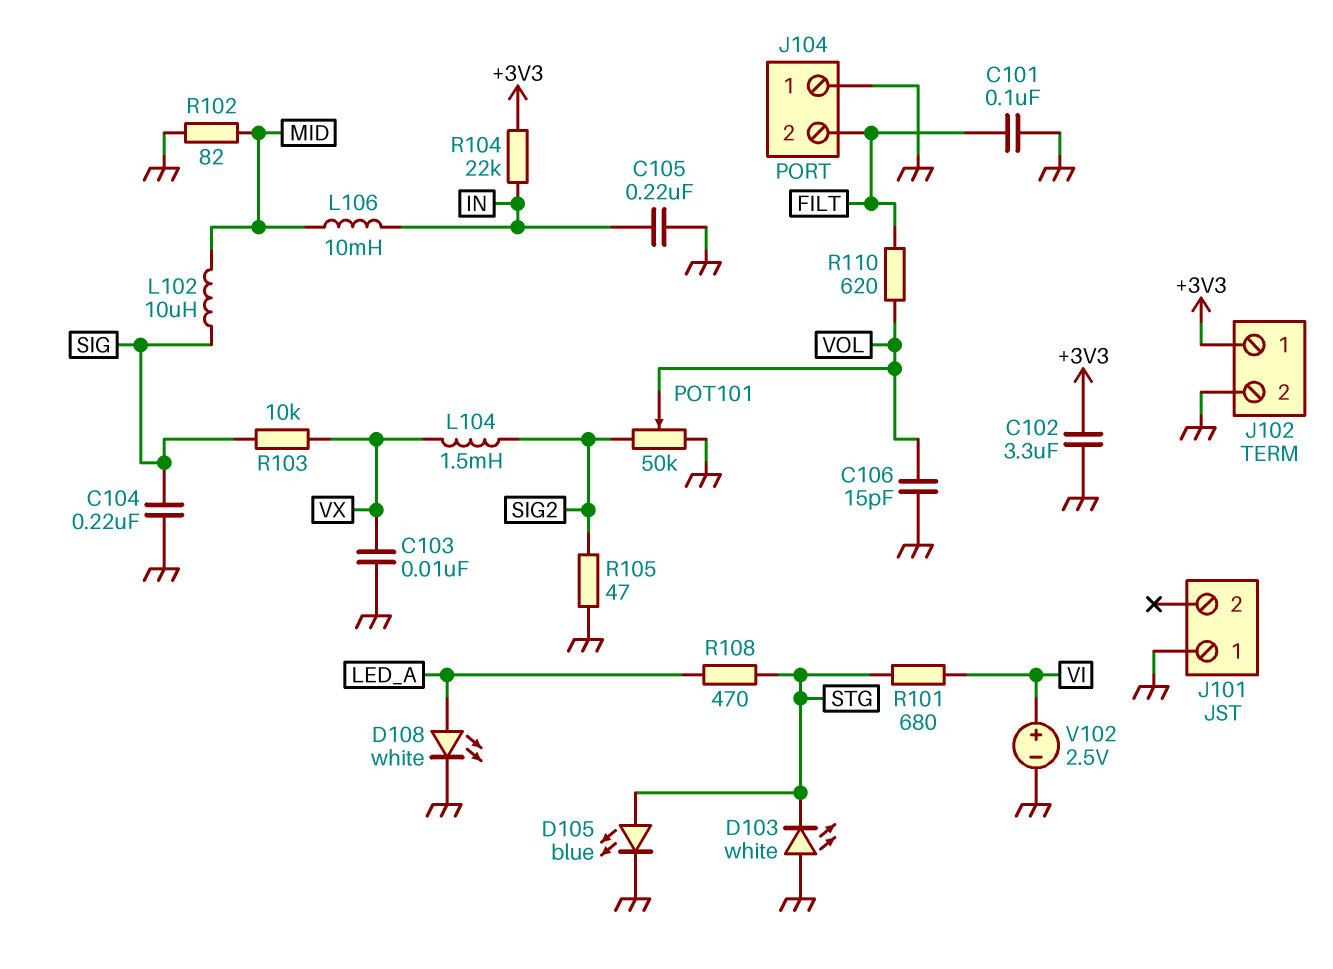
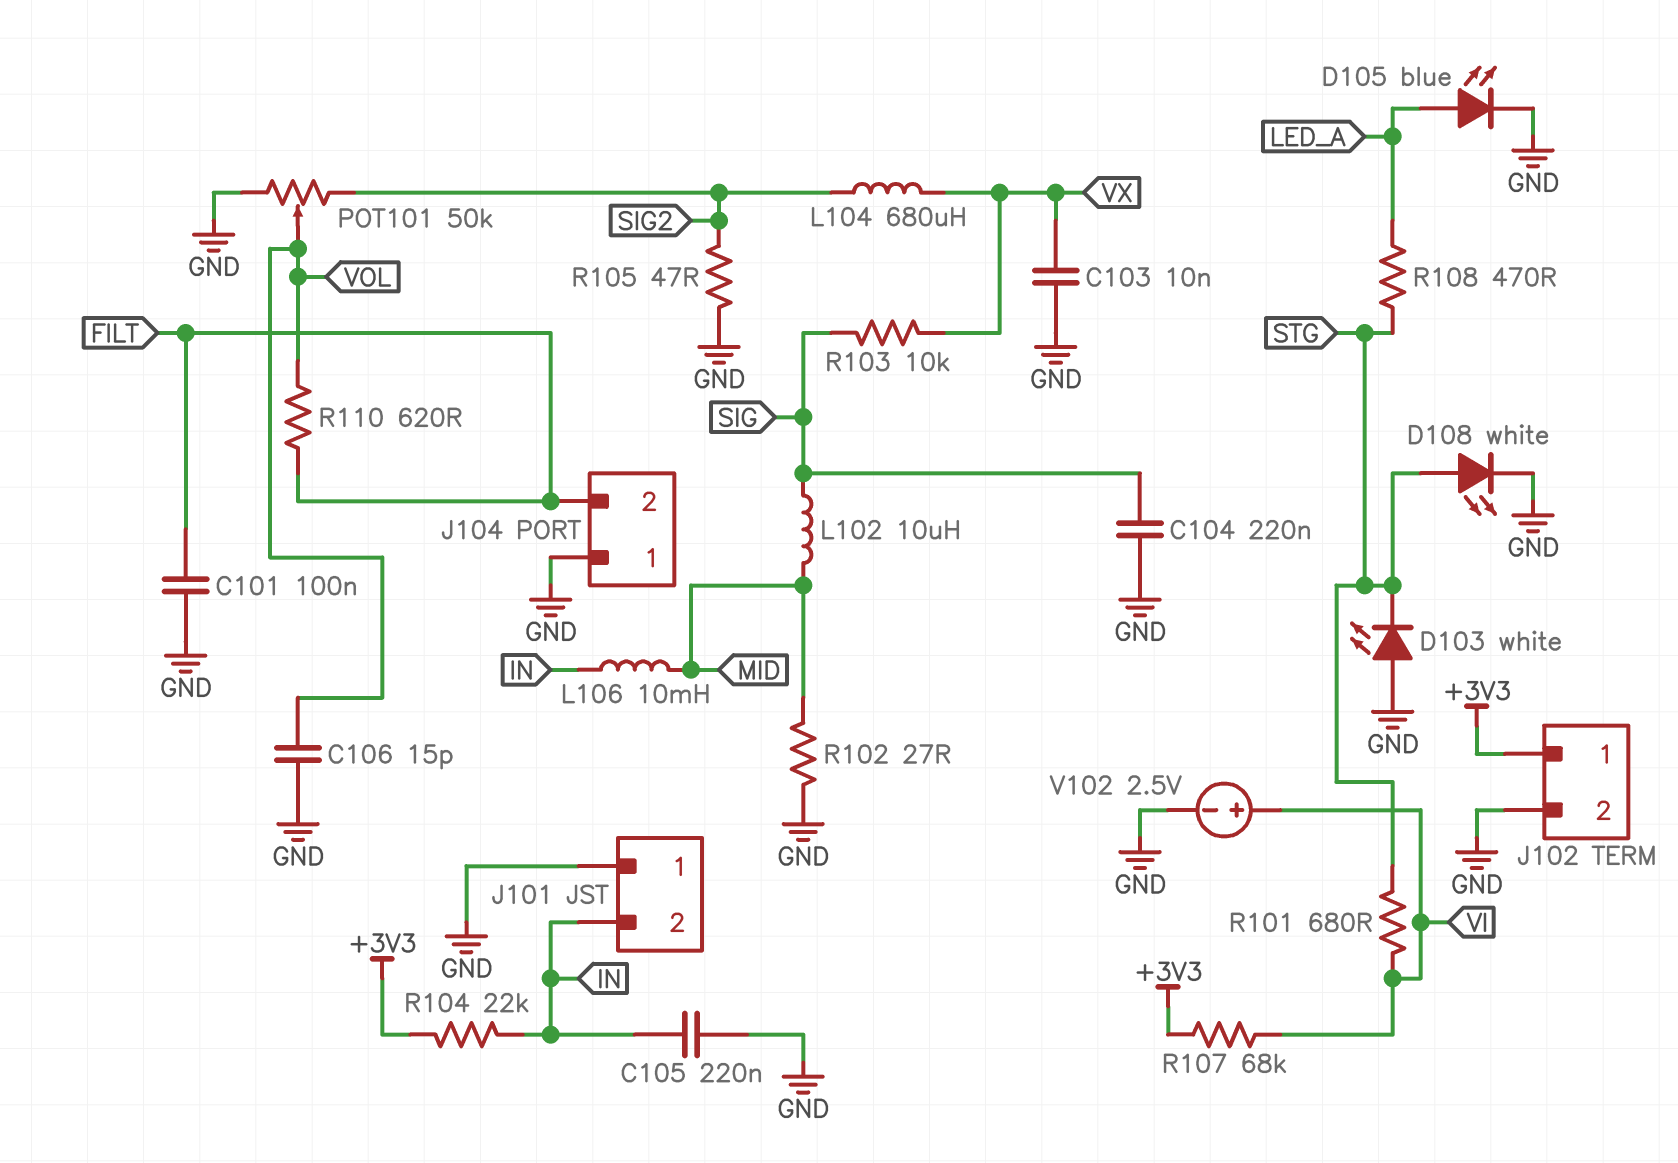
C102: 3.3uF (+3V3, GND) -> none
D105: LED blue (A STG, K GND) -> LED blue (A LED_A, K GND)
D108: LED white (A LED_A, K GND) -> LED white (A STG, K GND)
J101 pin 2: none -> IN
L104: 1.5mH (SIG2, VX) -> 680uH (SIG2, VX)
R102: 82 (GND, MID) -> 27 (GND, MID)
R107: none -> 68k (+3V3, VI)

